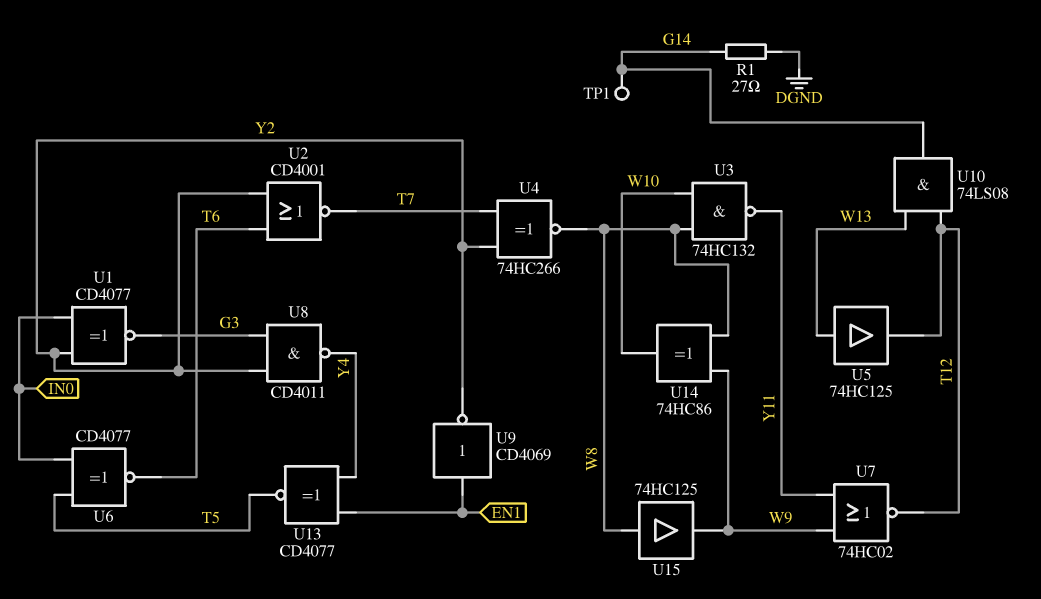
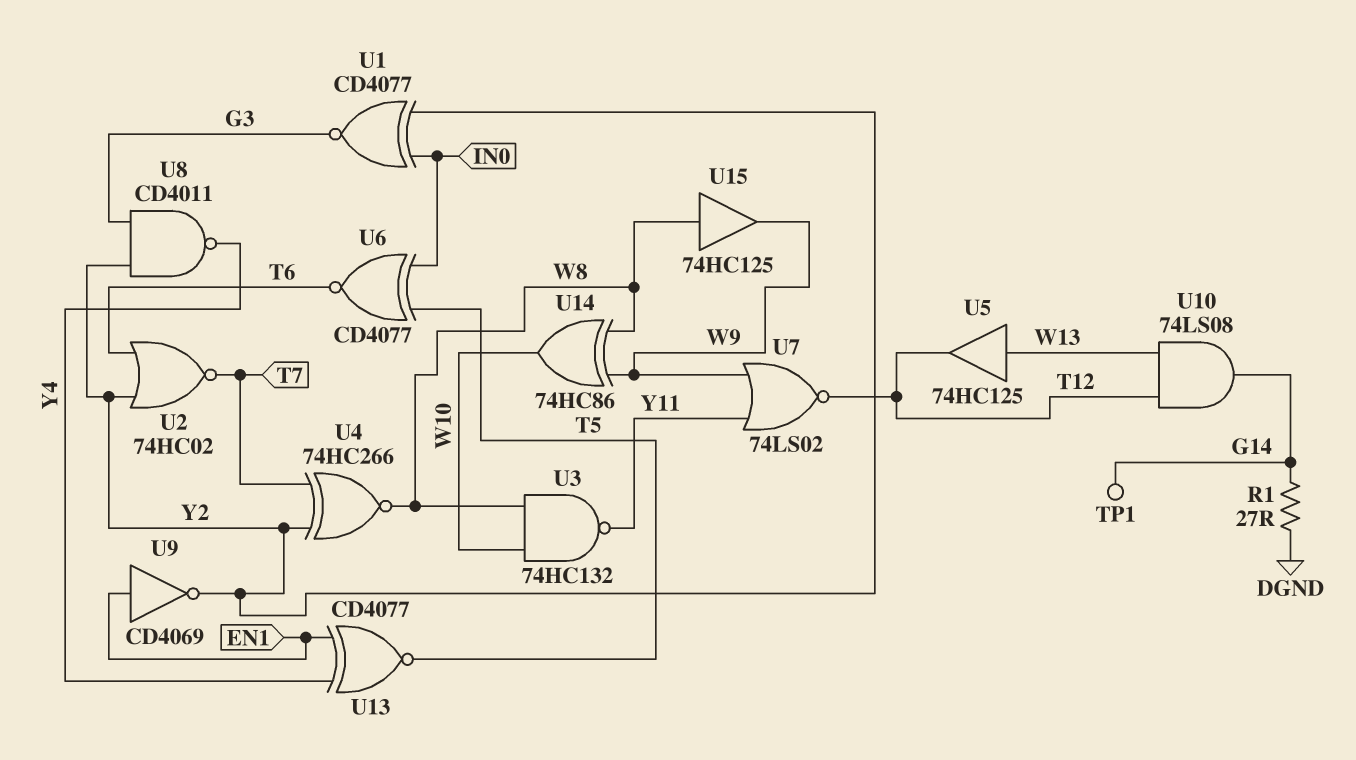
U2: NOR CD4001 (in T6, in Y2, out T7) -> NOR 74HC02 (in T6, in Y2, out T7)
U7: NOR 74HC02 (in W9, in Y11, out T12) -> NOR 74LS02 (in W9, in Y11, out T12)

